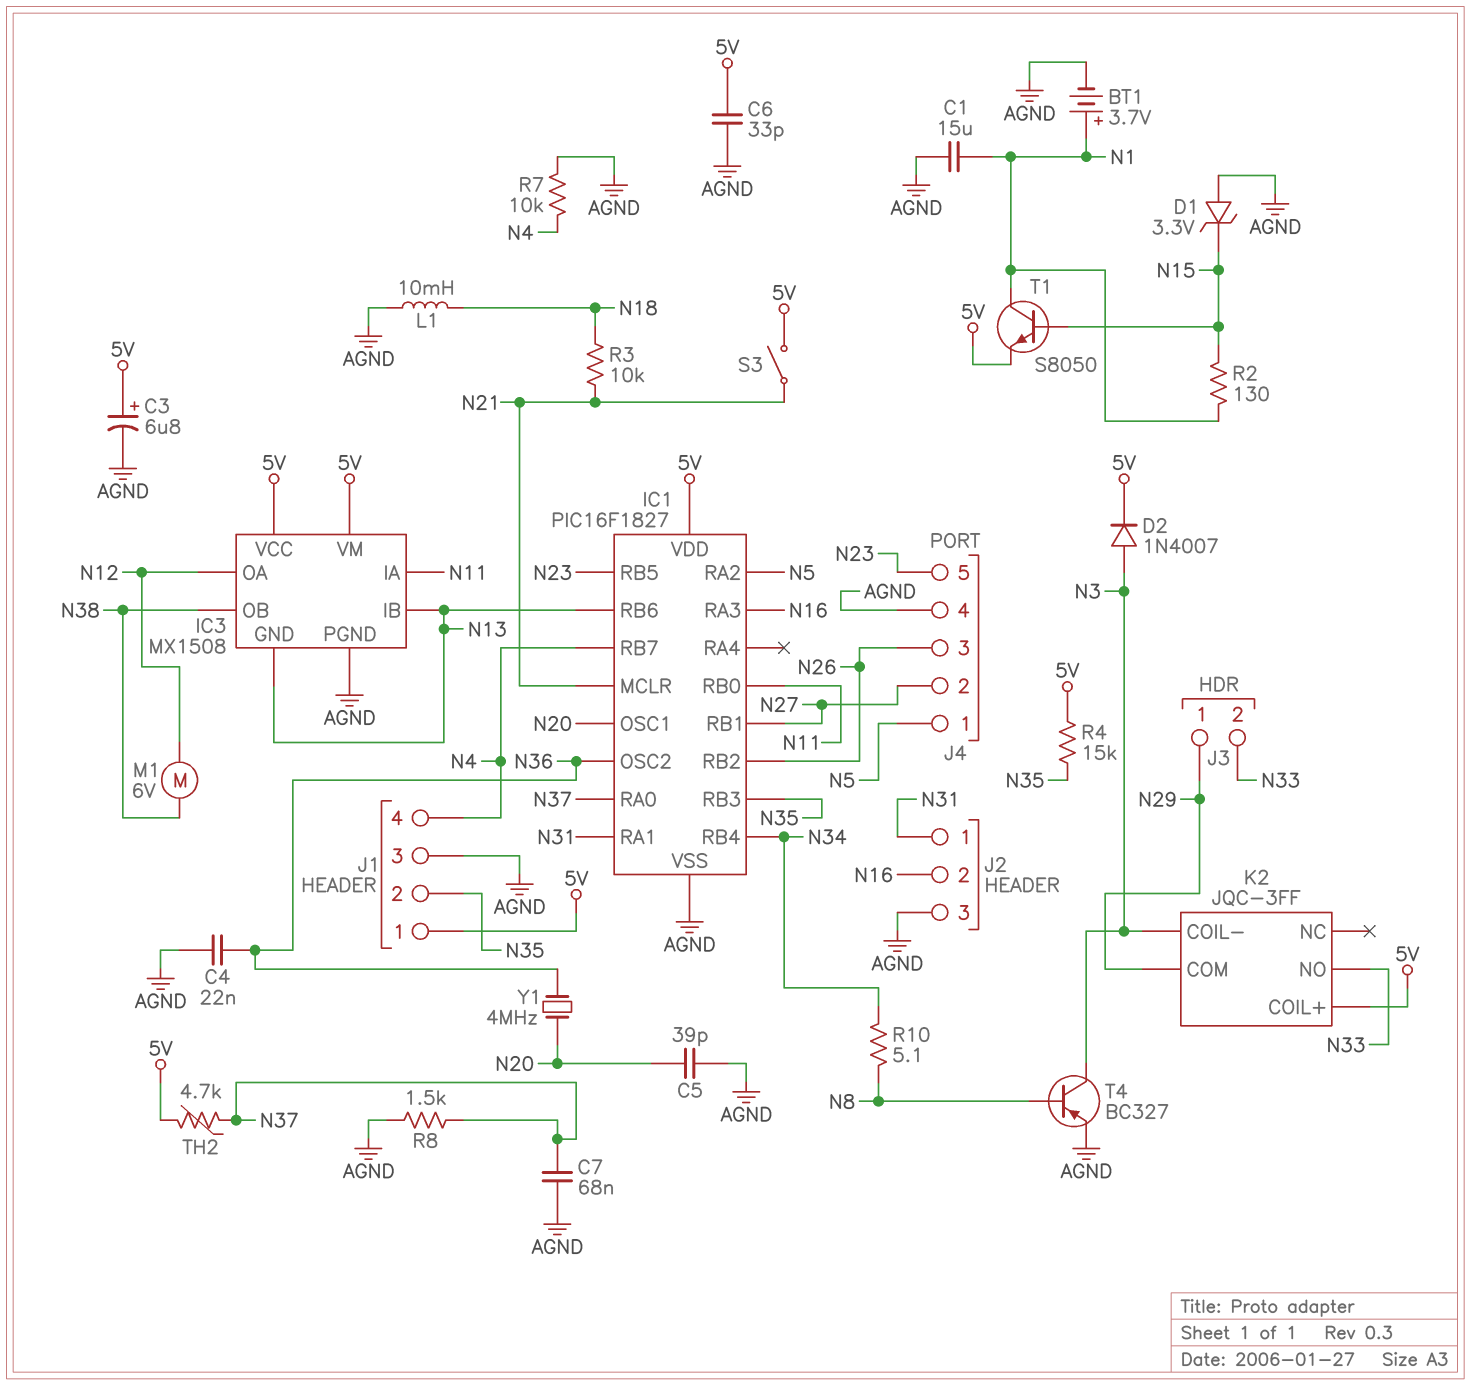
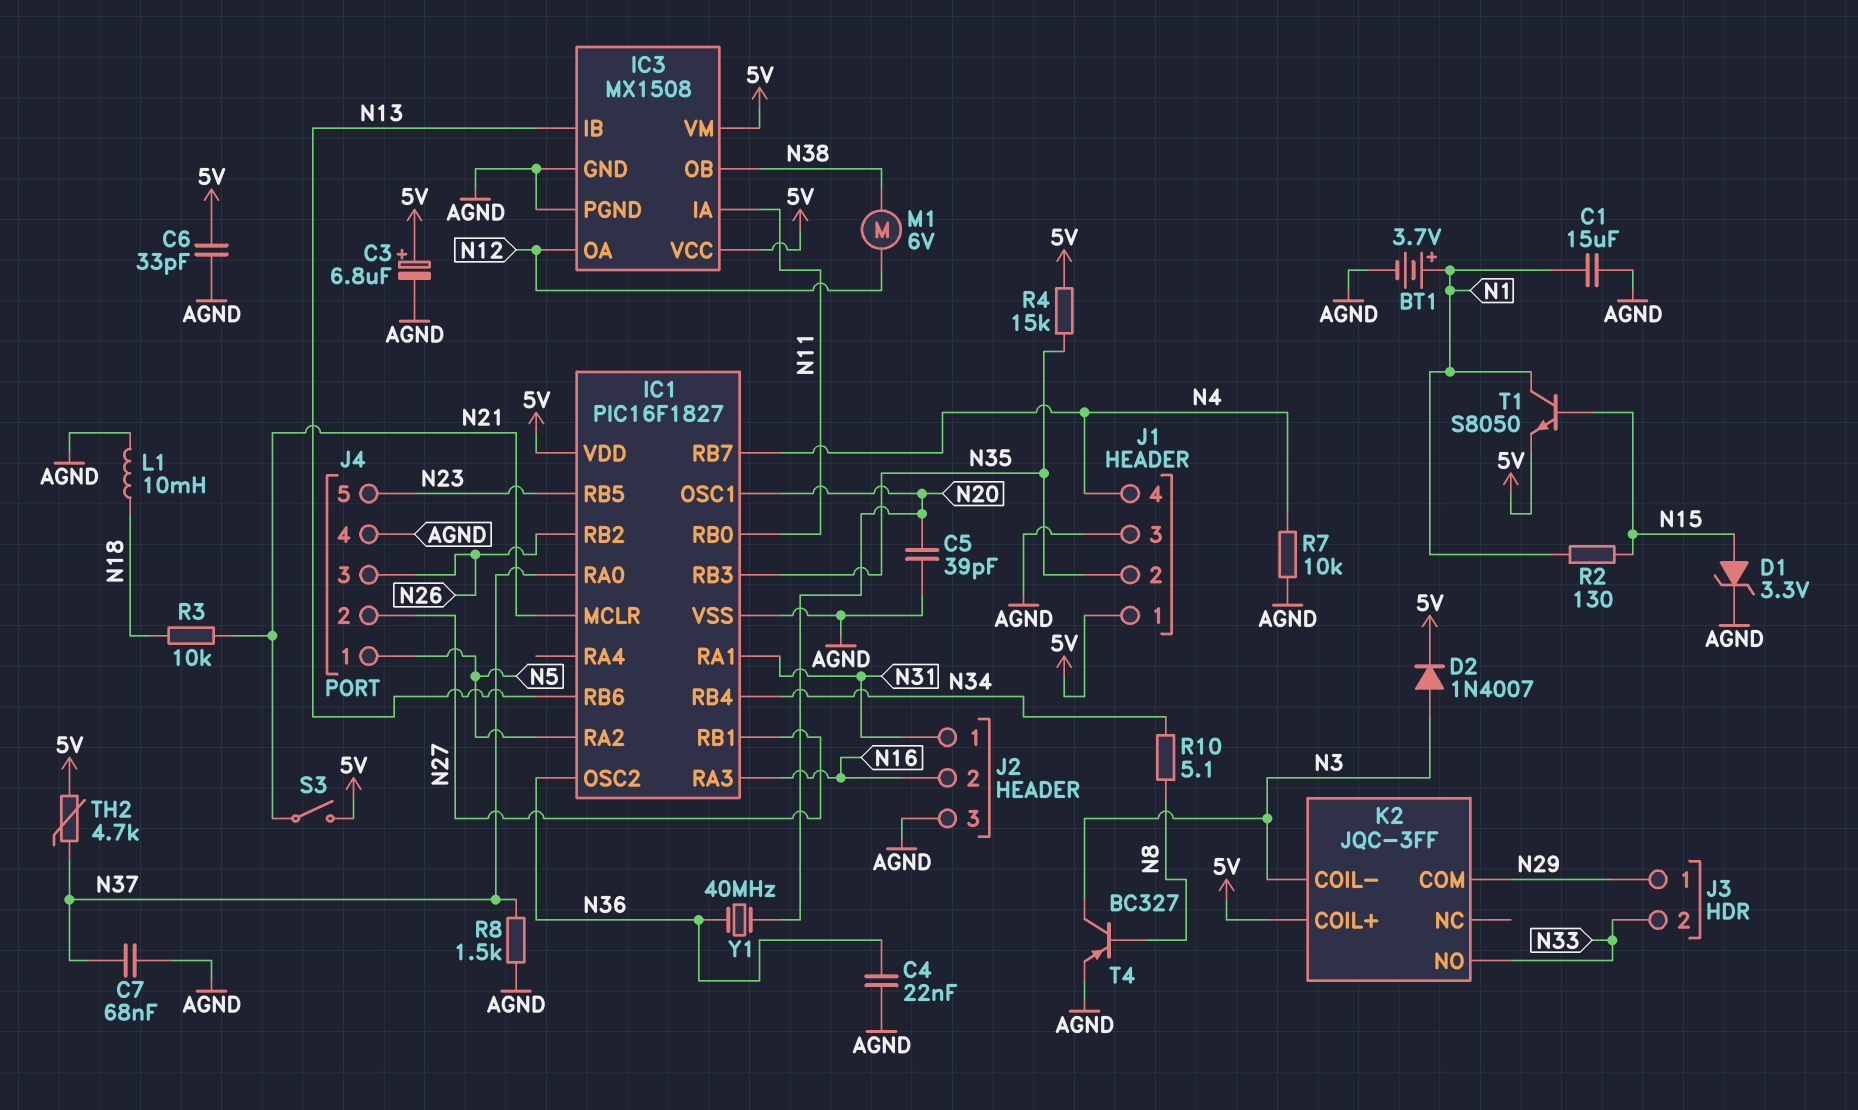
D1: zener 3.3V (A AGND, K N15) -> zener 3.3V (A N15, K AGND)
IC3 pin GND: N13 -> AGND
Y1: 4MHz (N20, N36) -> 40MHz (N20, N36)

